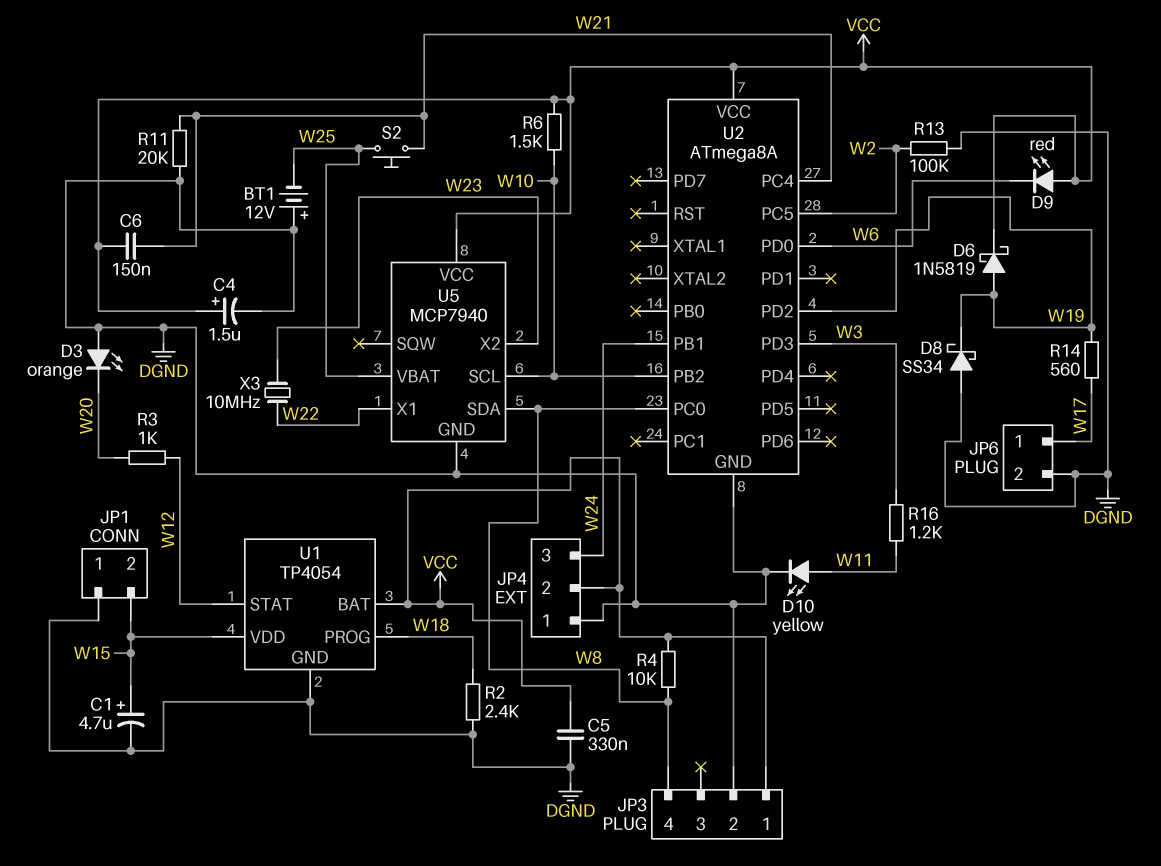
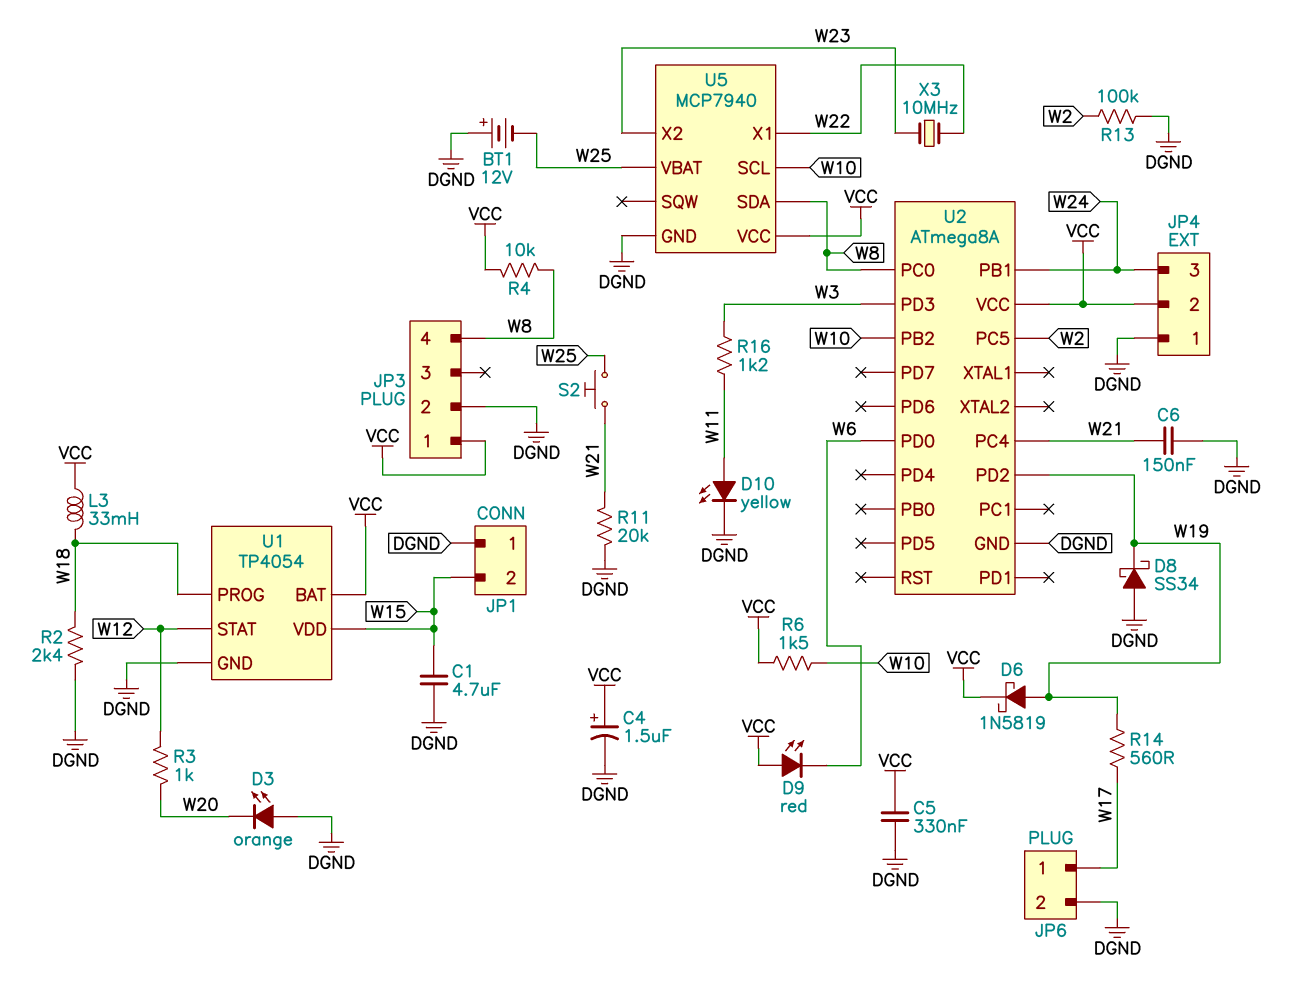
C1: 4.7uF (plus W15, minus DGND) -> 4.7uF (DGND, W15)
C6: 150nF (VCC, W21) -> 150nF (DGND, W21)
L3: none -> 33mH (VCC, W18)

